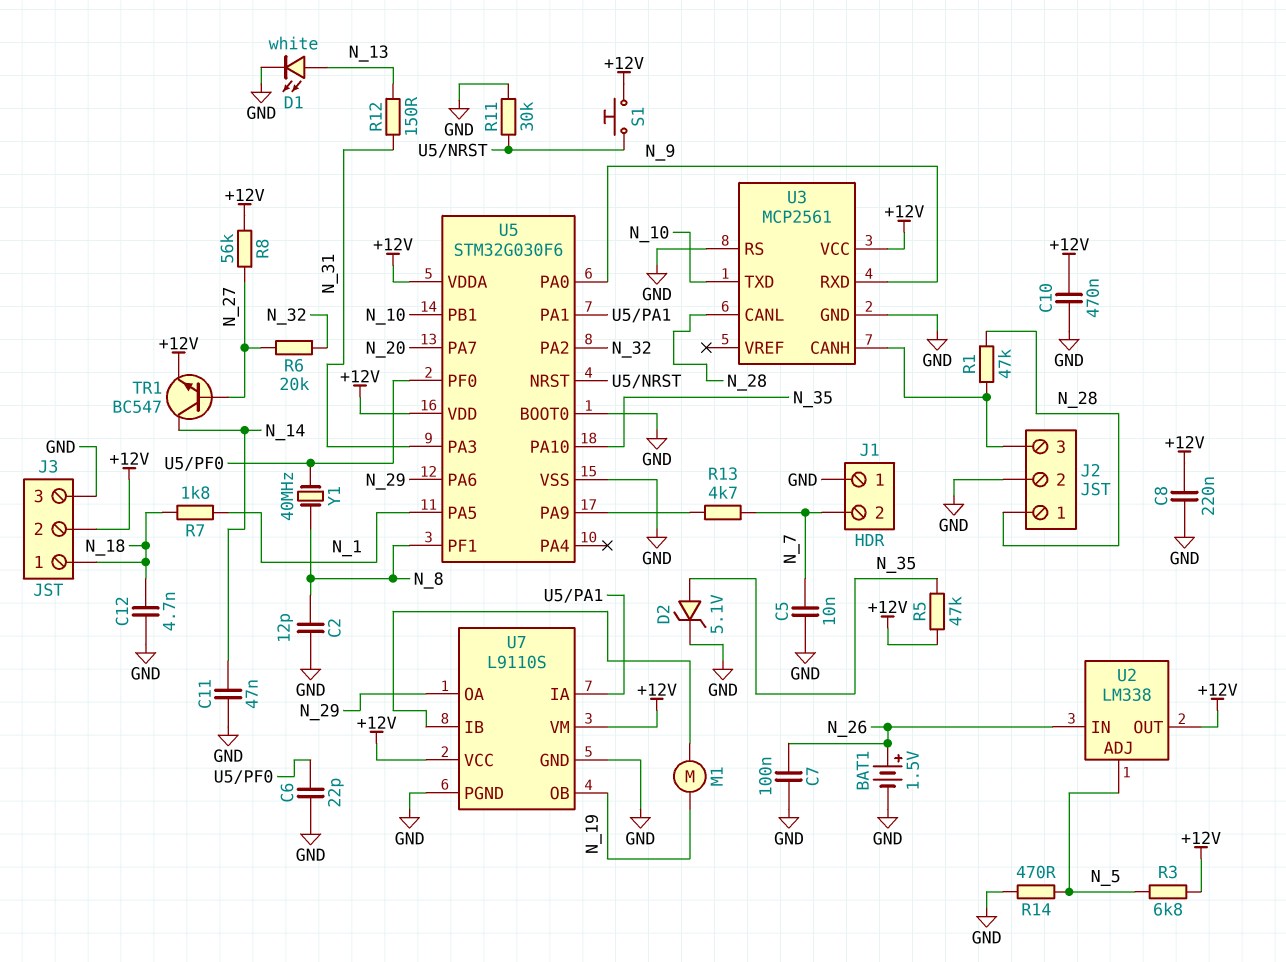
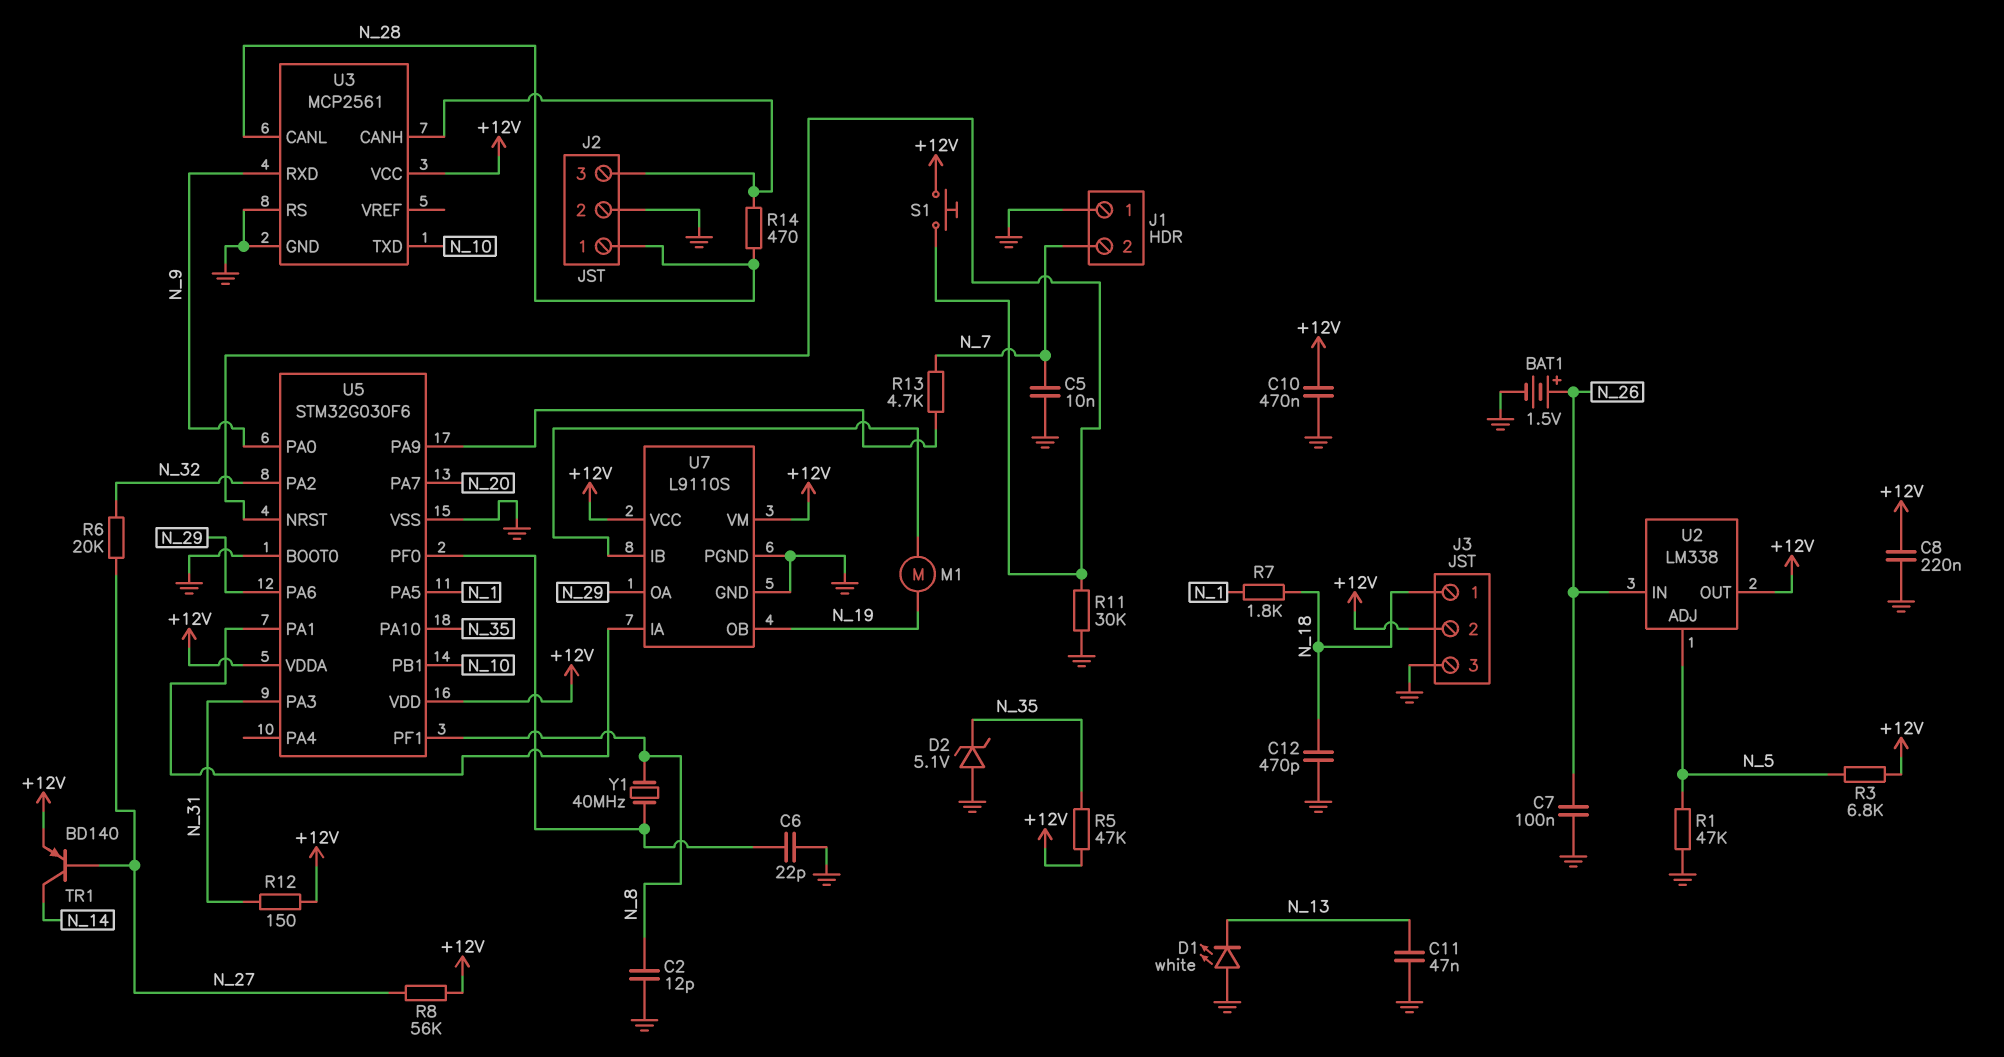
C11: 47nF (GND, N_14) -> 47nF (GND, N_13)
C12: 4.7nF (GND, N_18) -> 470pF (GND, N_18)
D1: LED white (A N_13, K GND) -> LED white (A GND, K N_13)
D2: zener 5.1V (A N_35, K GND) -> zener 5.1V (A GND, K N_35)
R1: 47k (J2/3, N_28) -> 47k (GND, N_5)
R12: 150 (N_13, N_31) -> 150 (+12V, N_31)
R14: 470 (GND, N_5) -> 470 (J2/3, N_28)
TR1: NPN BC547 (B N_27, C N_14, E +12V) -> PNP BD140 (B N_27, C N_14, E +12V)

